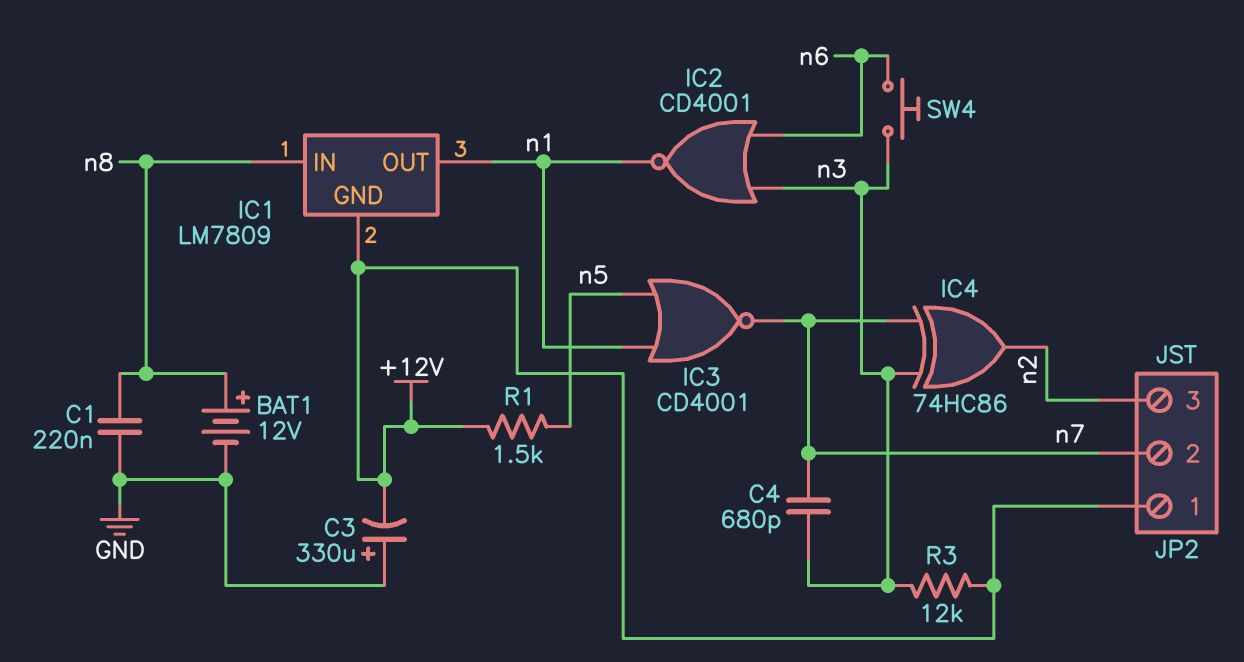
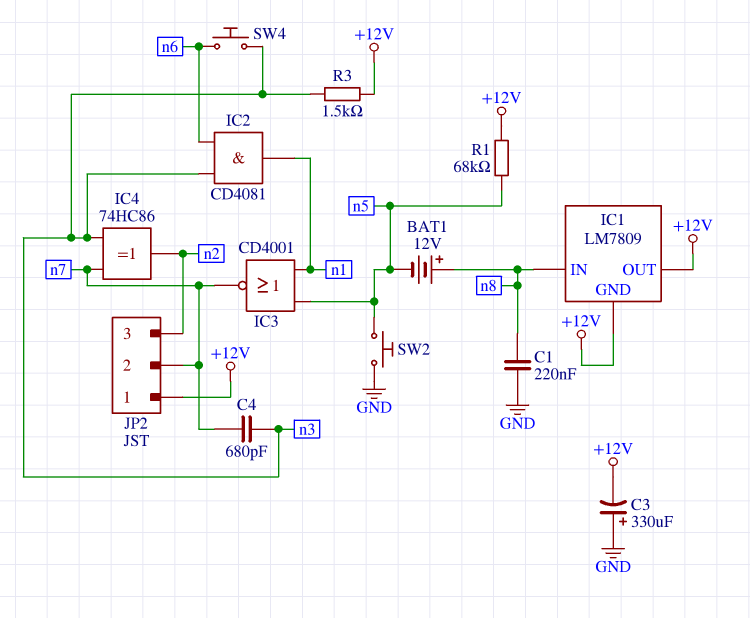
BAT1: 12V (plus n8, minus GND) -> 12V (plus n8, minus n5)
IC1 pin OUT: n1 -> +12V
IC2: NOR CD4001 (in n3, in n6, out n1) -> AND CD4081 (in n3, in n6, out n1)
R1: 1.5k (+12V, n5) -> 68k (+12V, n5)
R3: 12k (+12V, n3) -> 1.5k (+12V, n3)
SW2: none -> button (GND, n5)

